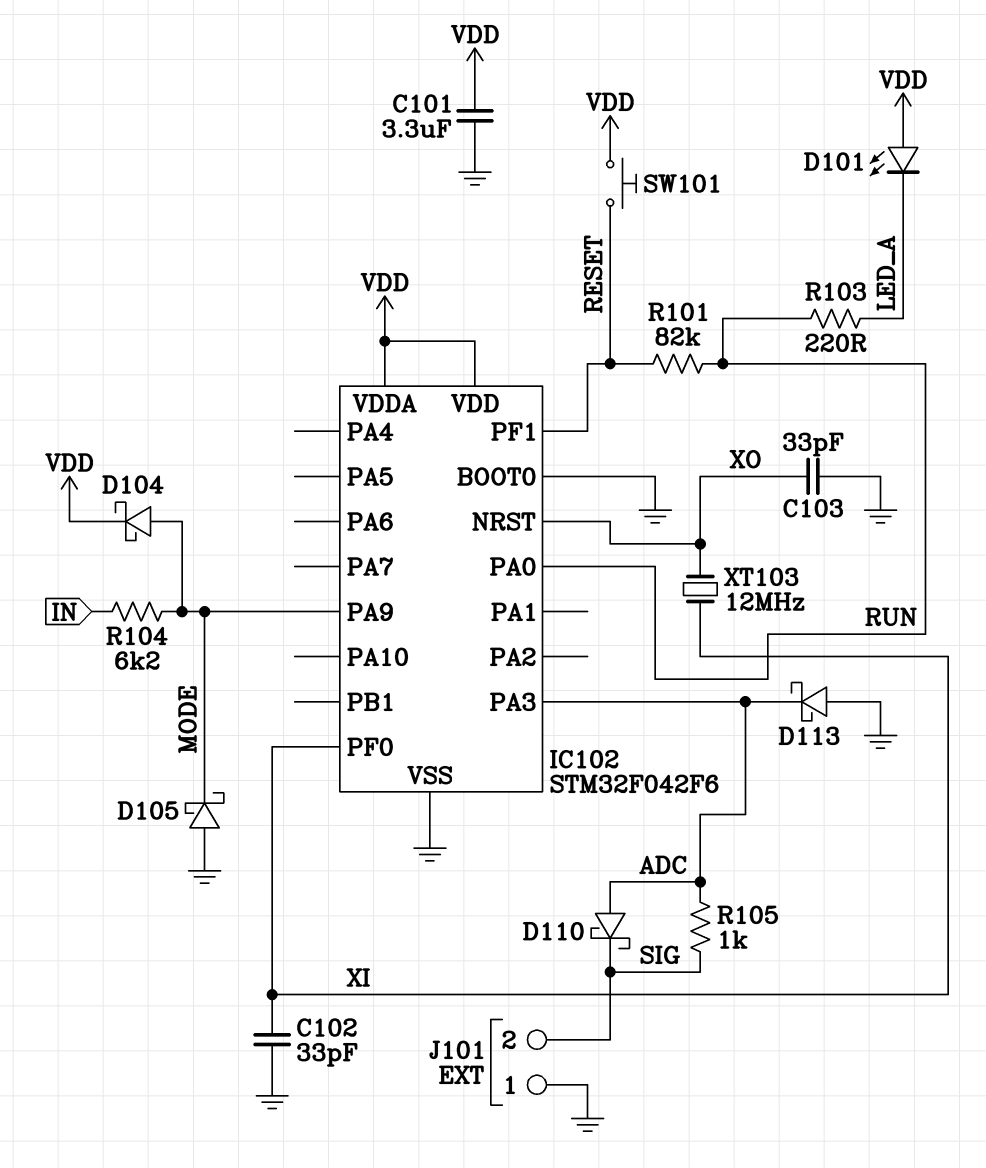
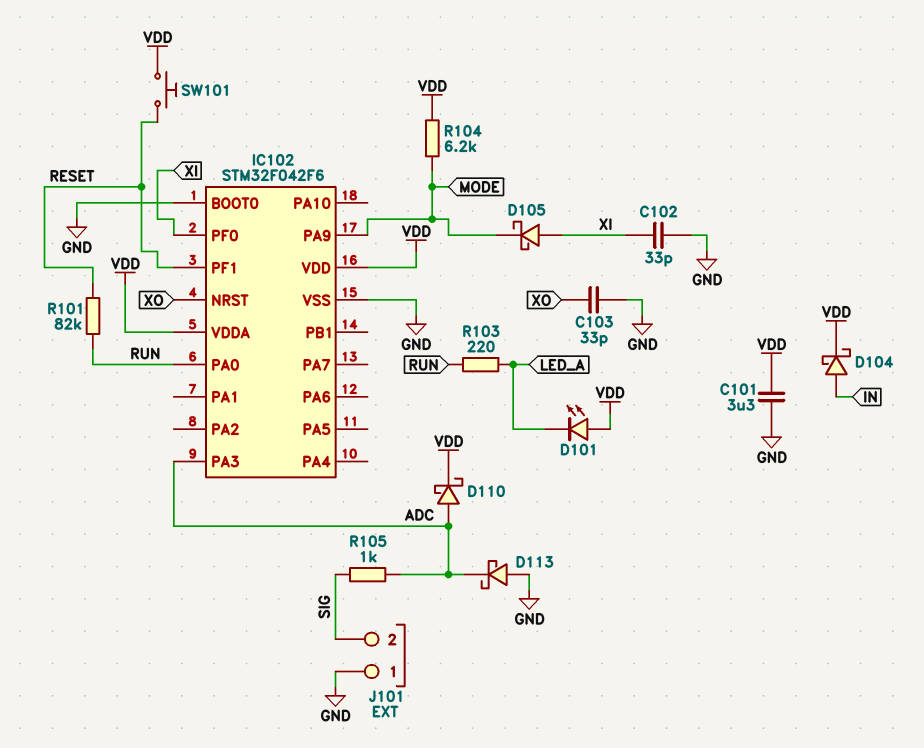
D104: schottky (A MODE, K VDD) -> schottky (A IN, K VDD)
D105: schottky (A GND, K MODE) -> schottky (A XI, K MODE)
D110: schottky (A ADC, K SIG) -> schottky (A ADC, K VDD)
R104: 6.2k (IN, MODE) -> 6.2k (MODE, VDD)
XT103: 12MHz (XI, XO) -> none

